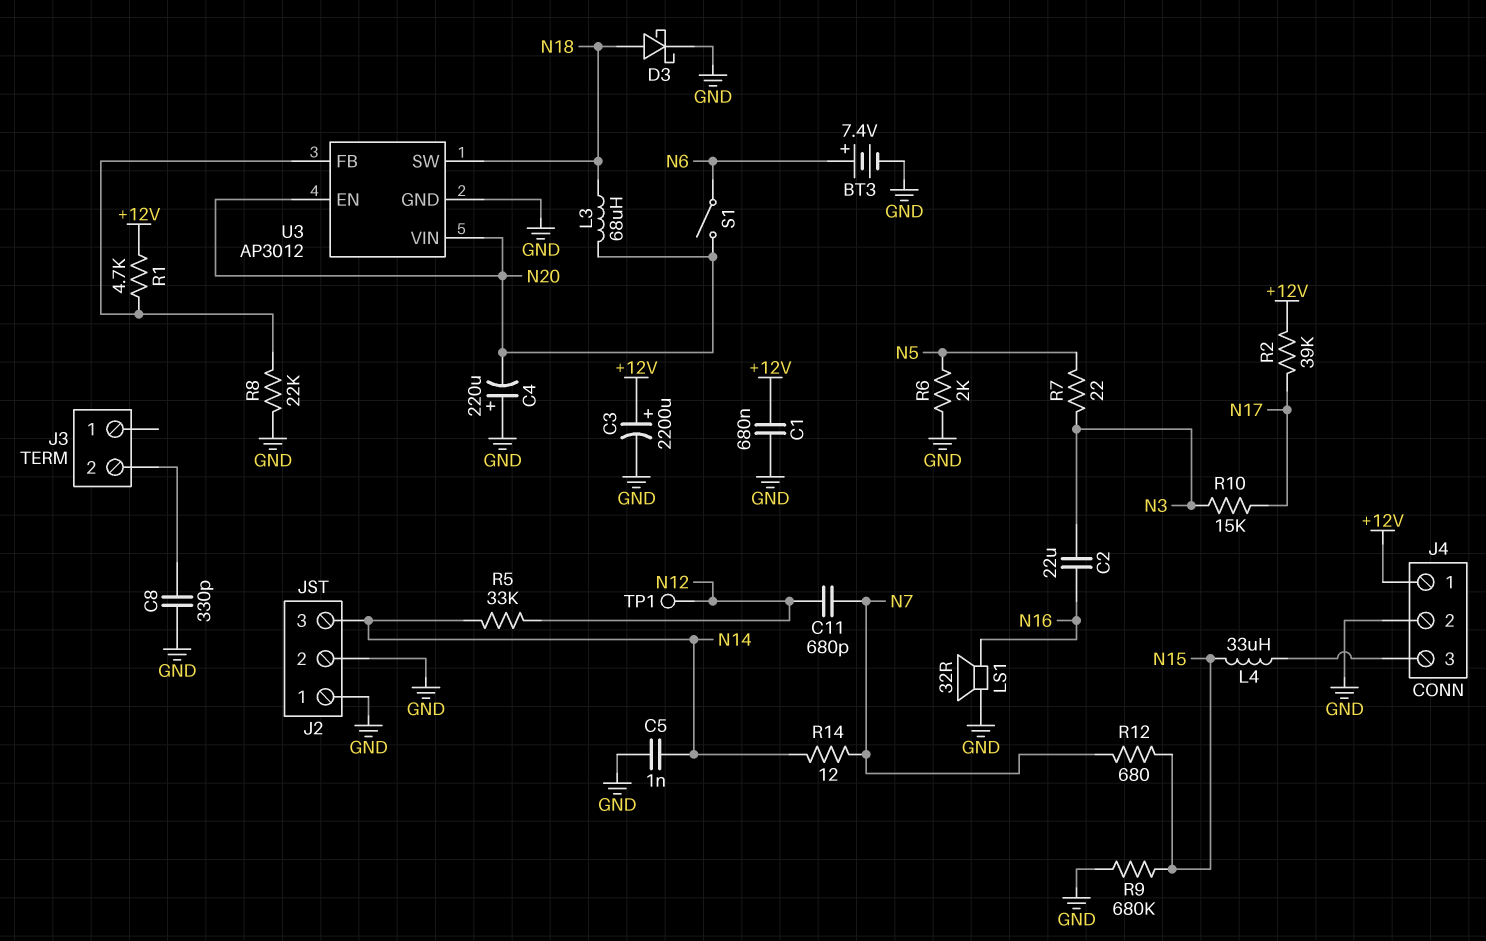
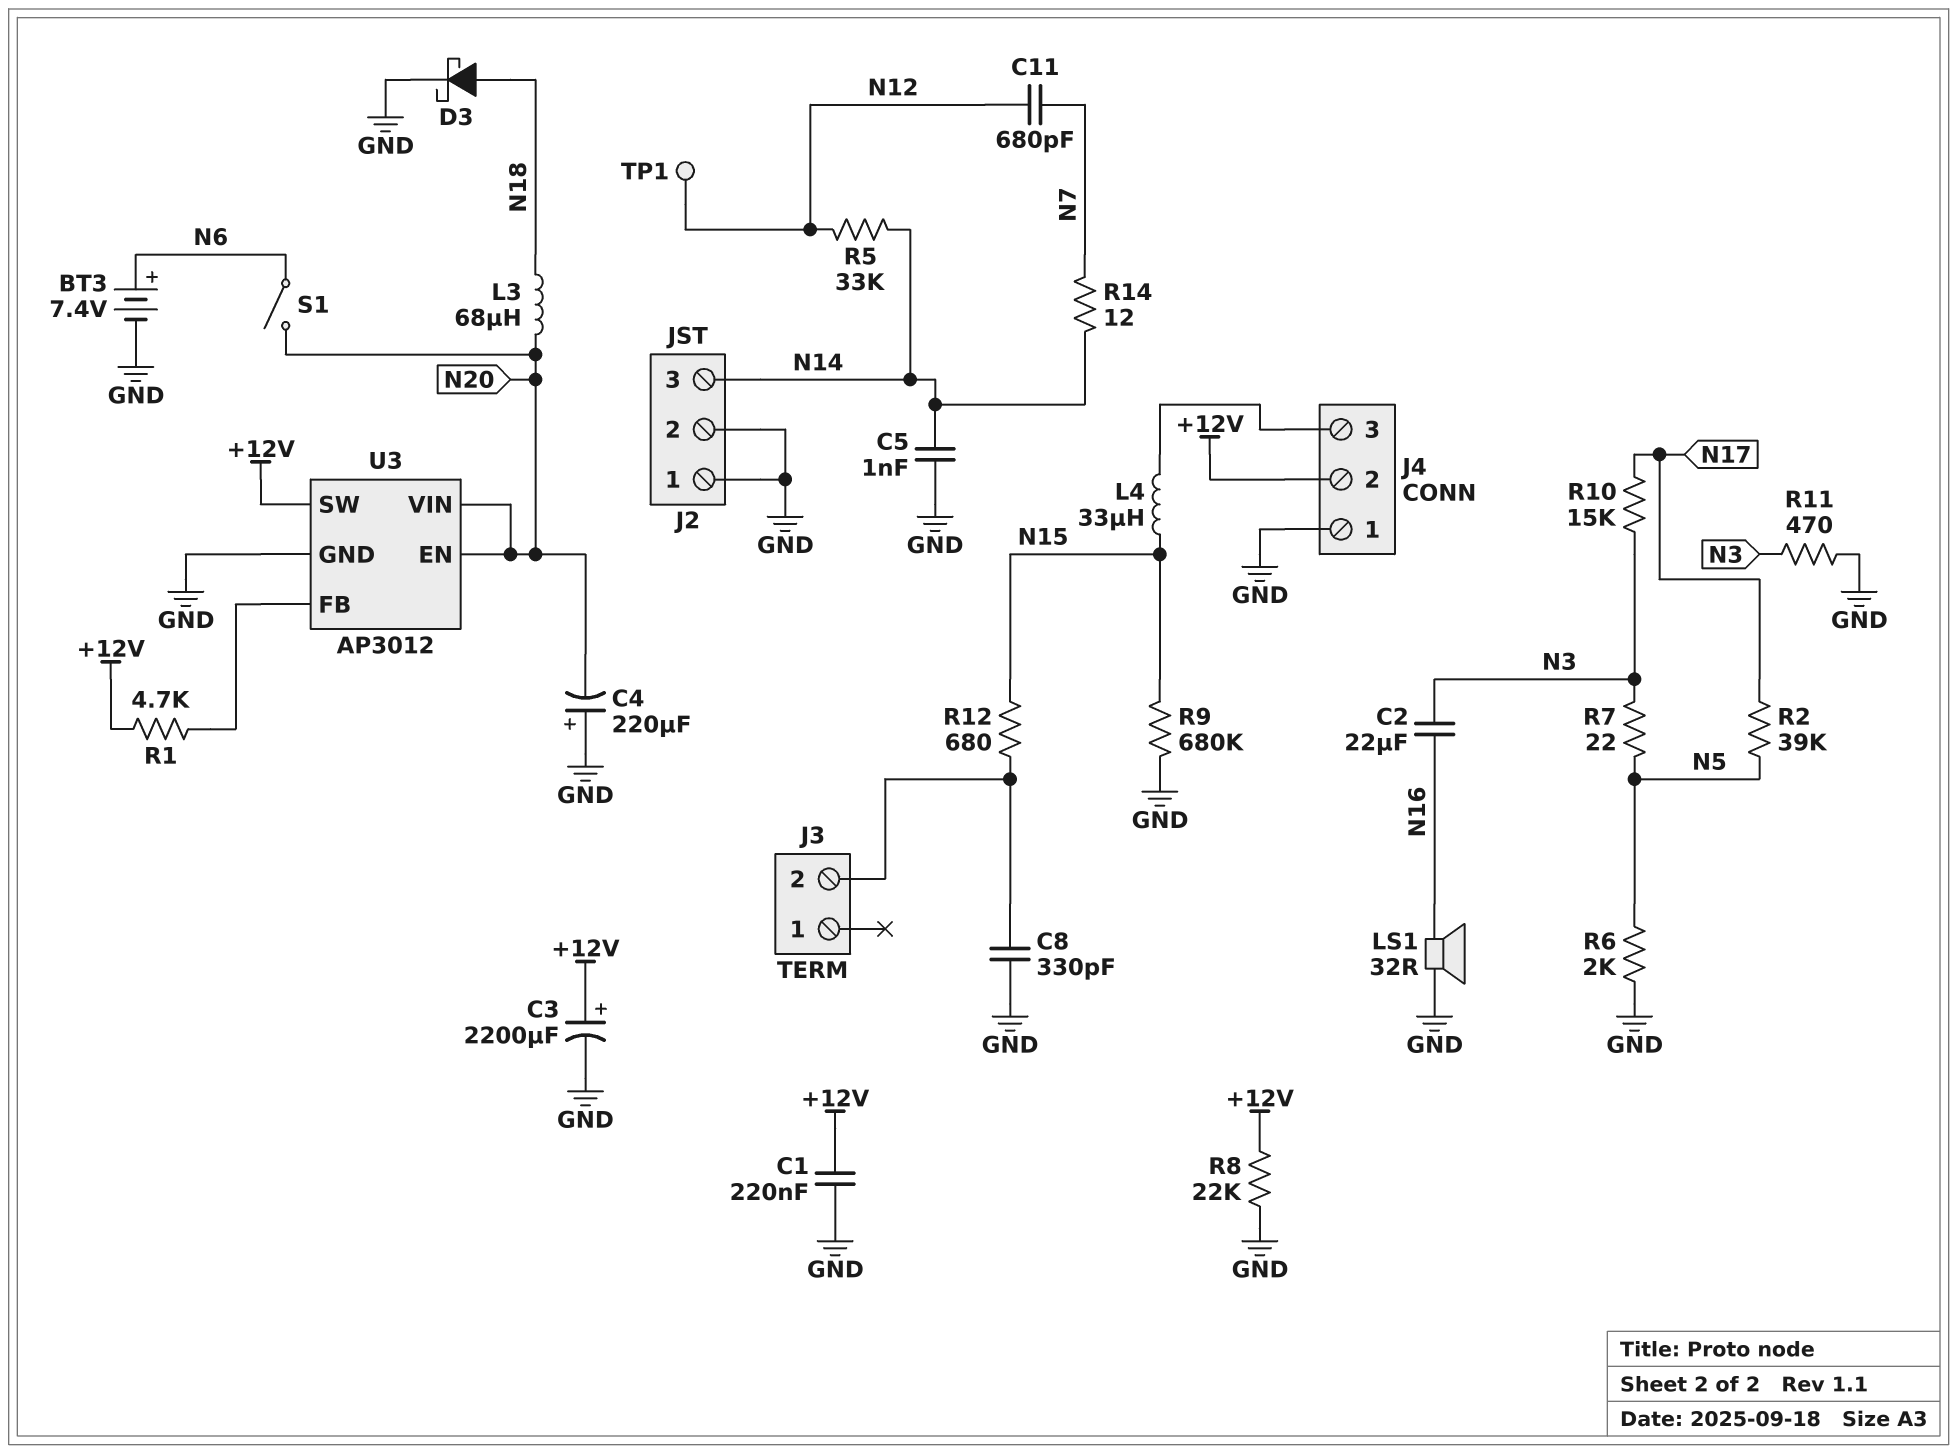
C1: 680nF (+12V, GND) -> 220nF (+12V, GND)
J4 pin 1: +12V -> GND
J4 pin 2: GND -> +12V
R2: 39k (+12V, N17) -> 39k (N5, N17)
R8: 22k (GND, U3/FB) -> 22k (+12V, GND)
R11: none -> 470 (GND, N3)
R12: 680 (N7, N15) -> 680 (J3/2, N15)
U3 pin SW: N18 -> +12V

